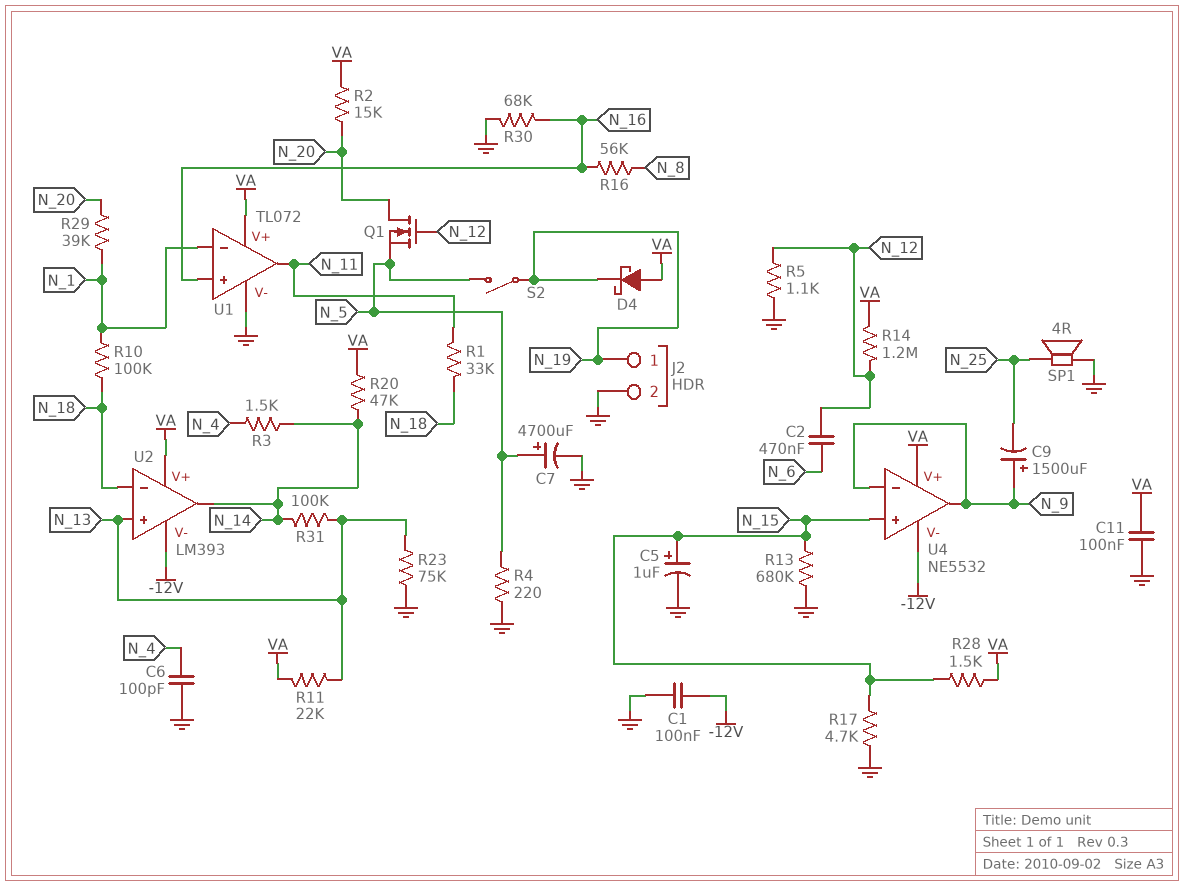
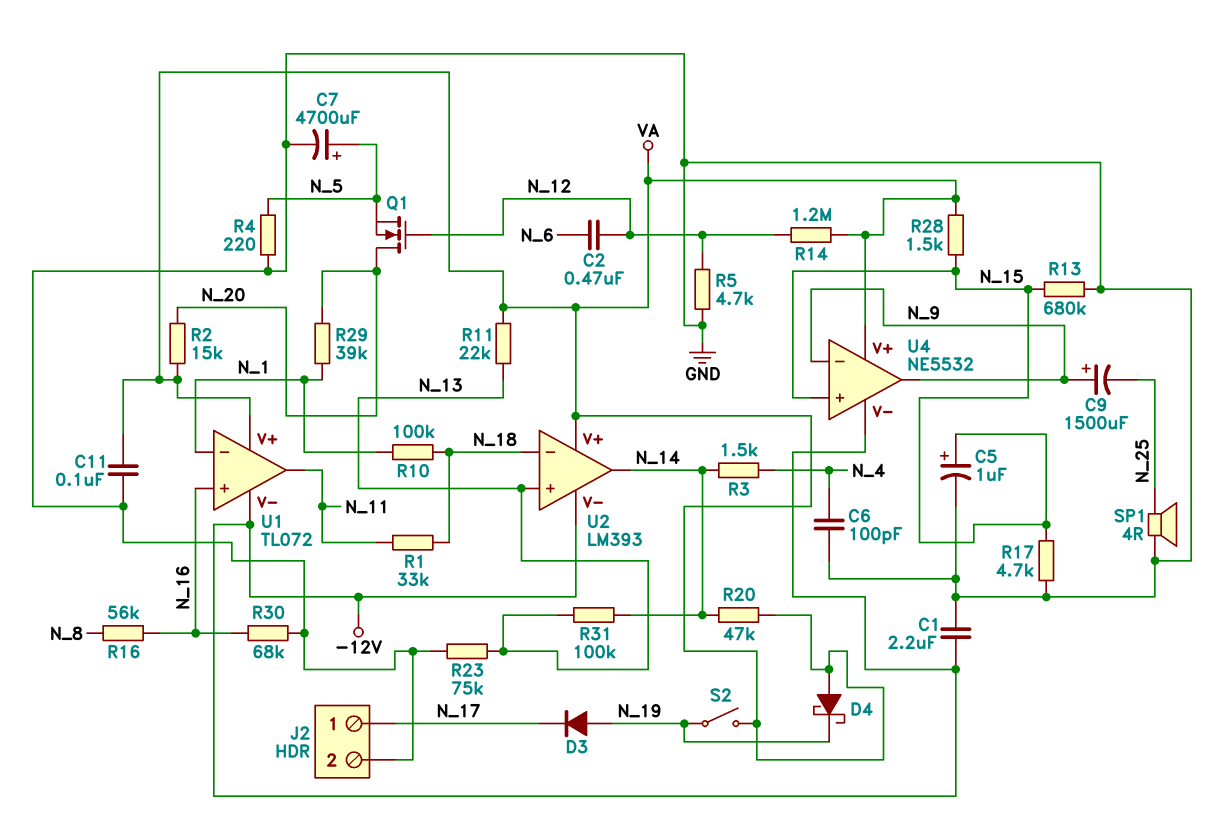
C1: 100nF (-12V, GND) -> 2.2uF (-12V, GND)
D3: none -> diode (A N_19, K N_17)
J2 pin 1: N_19 -> N_17
R5: 1.1k (GND, N_12) -> 4.7k (GND, N_12)
S2: switch (N_5, N_19) -> switch (N_19, VA)
U1 pin V-: GND -> -12V

